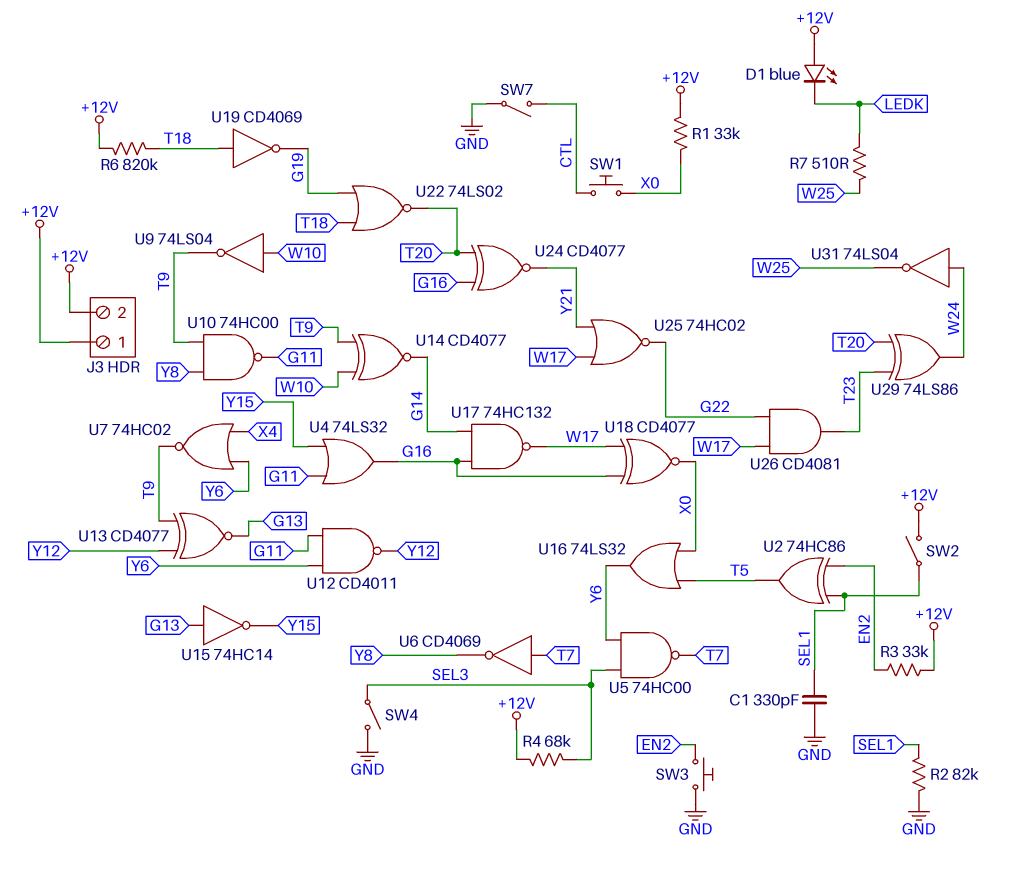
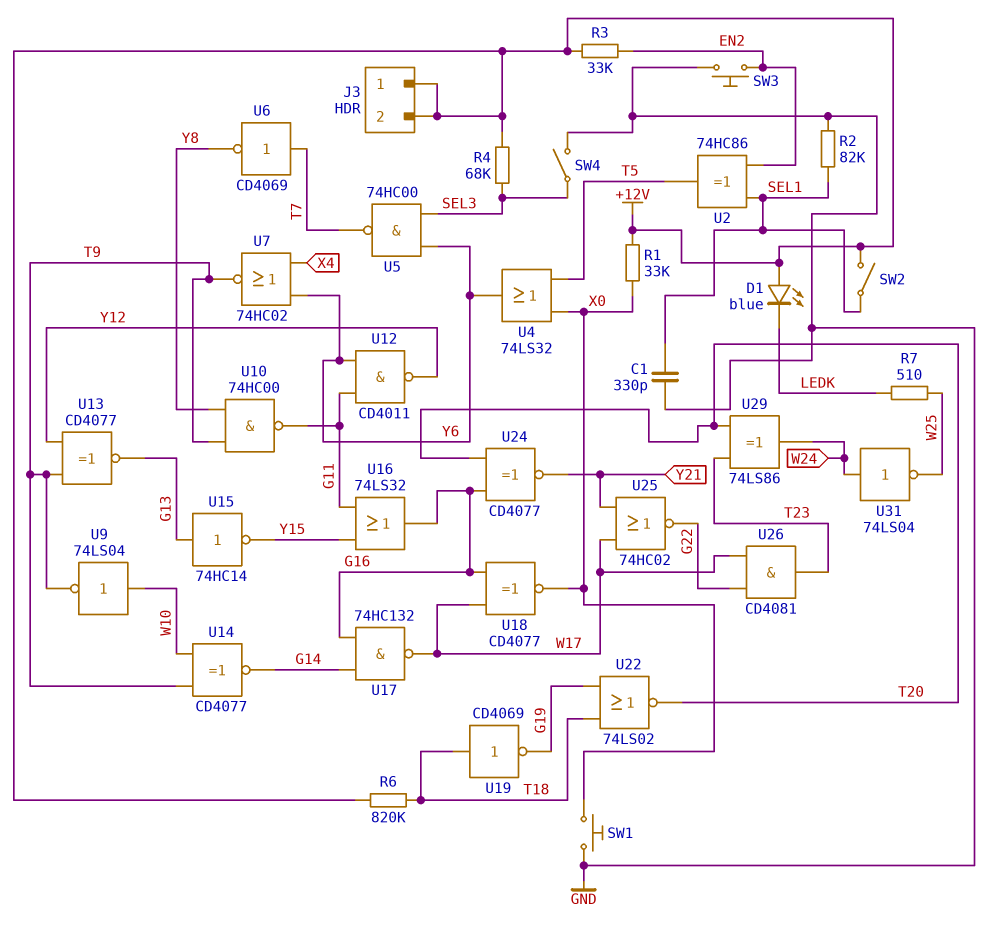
SW1: button (CTL, X0) -> button (GND, X0)
SW7: switch (CTL, GND) -> none
U4: OR 74LS32 (in G11, in Y15, out G16) -> OR 74LS32 (in T5, in X0, out Y6)
U16: OR 74LS32 (in T5, in X0, out Y6) -> OR 74LS32 (in G11, in Y15, out G16)

